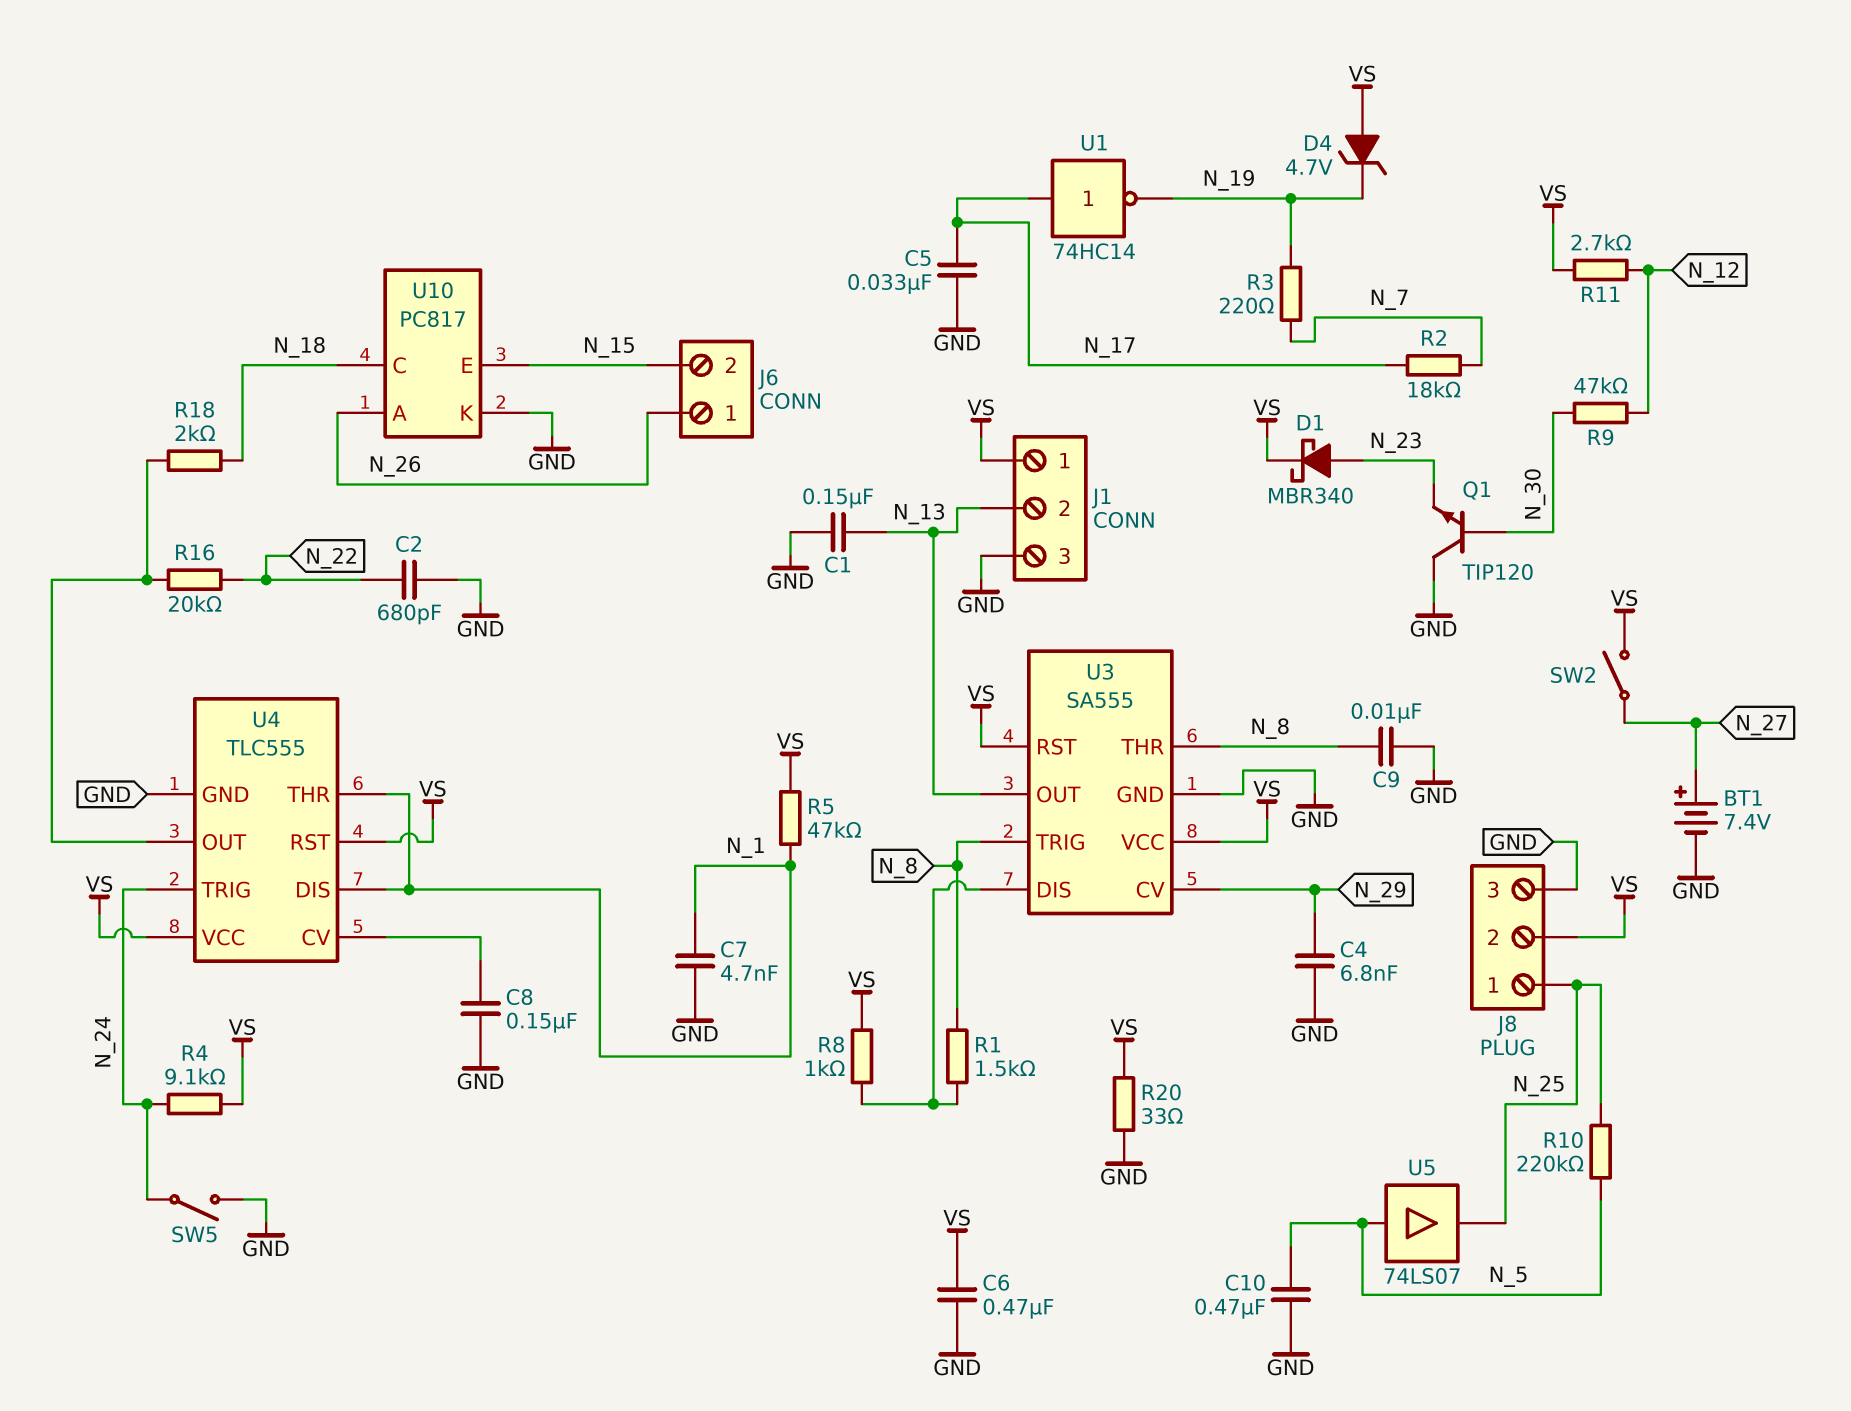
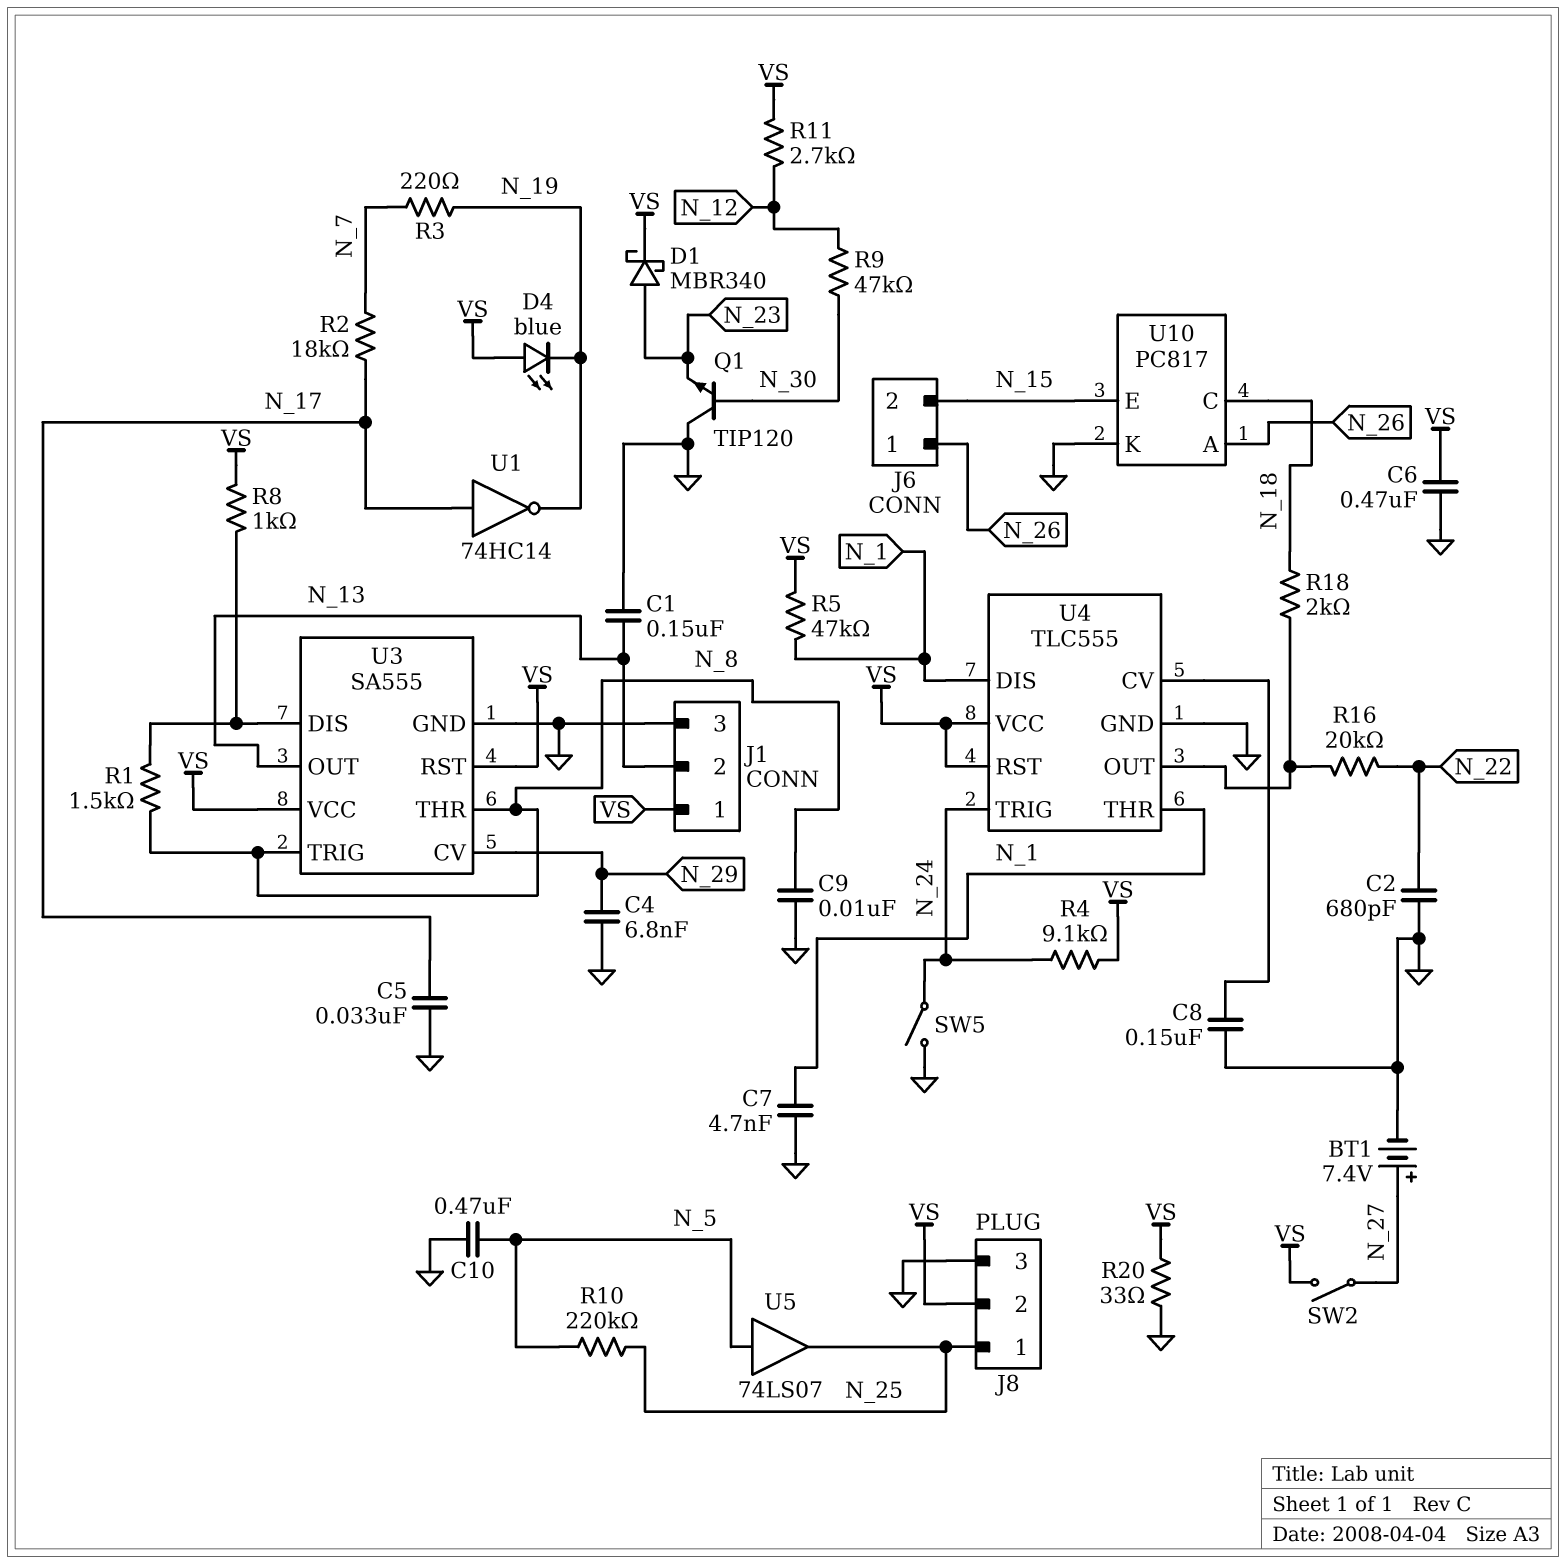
D4: zener 4.7V (A VS, K N_19) -> LED blue (A VS, K N_19)

